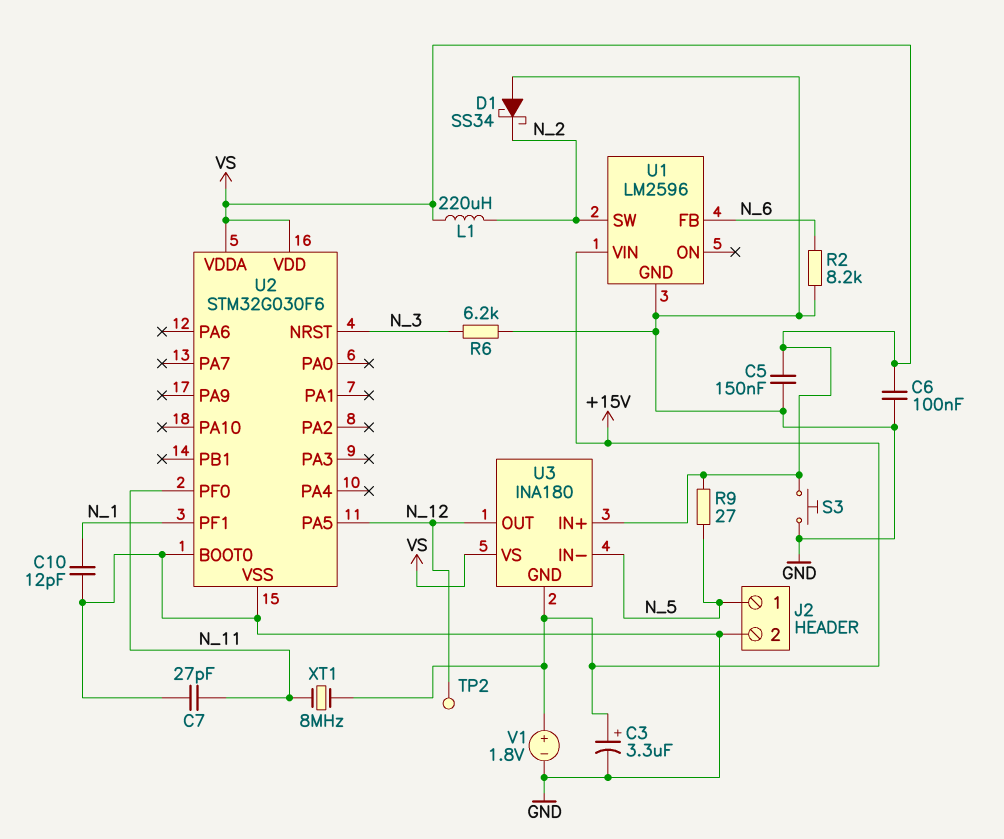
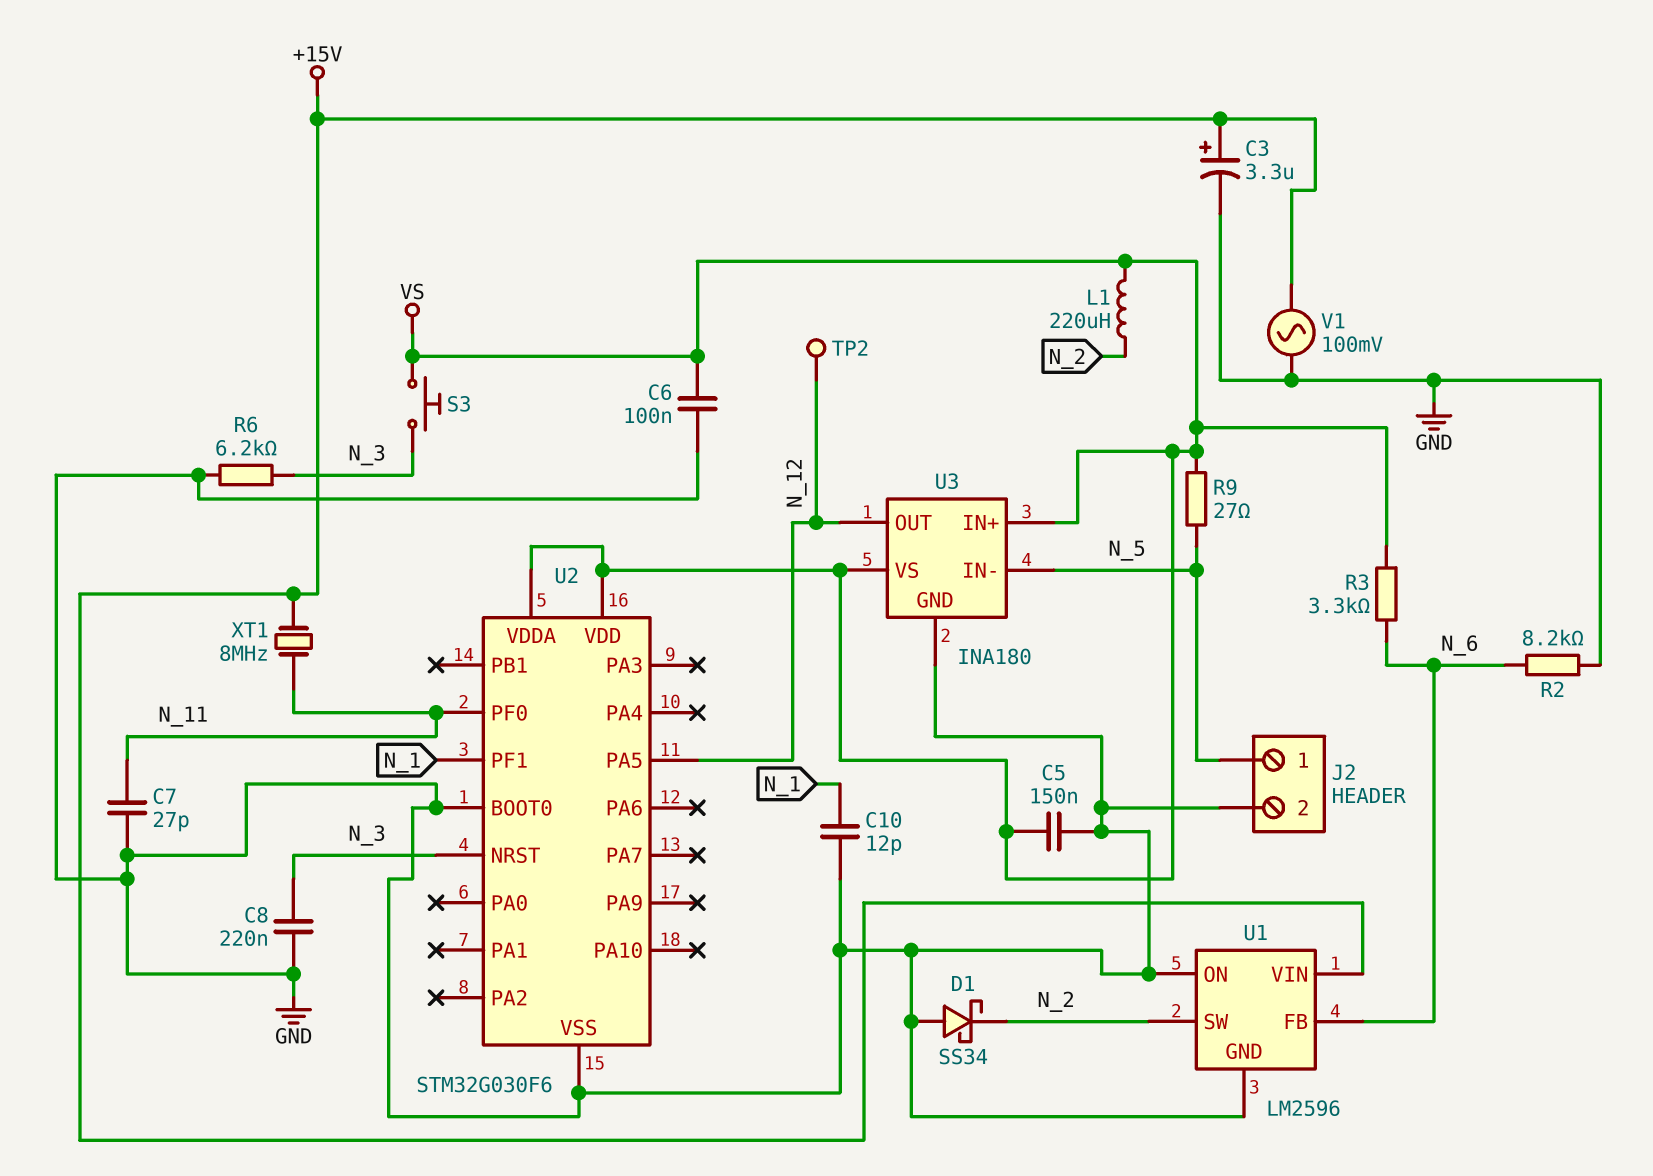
C8: none -> 220nF (GND, N_3)
R3: none -> 3.3k (N_6, VS)
S3: button (GND, VS) -> button (N_3, VS)
U1 pin ON: none -> GND
U3 pin GND: +15V -> GND
V1: 1.8V (plus +15V, minus GND) -> AC 100mV (+15V, GND)

